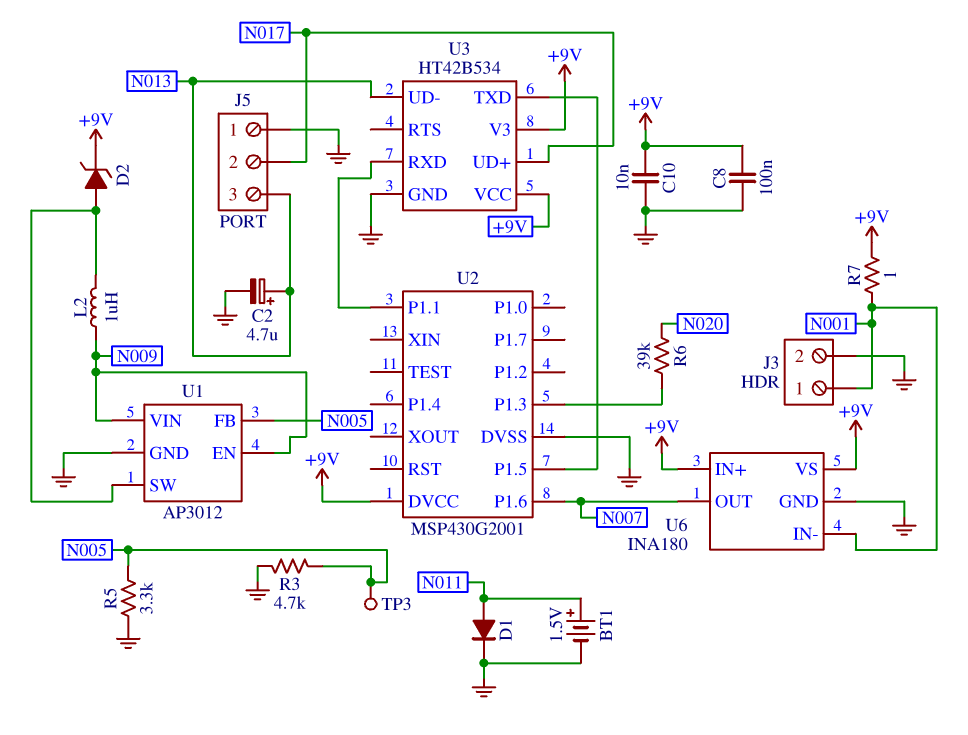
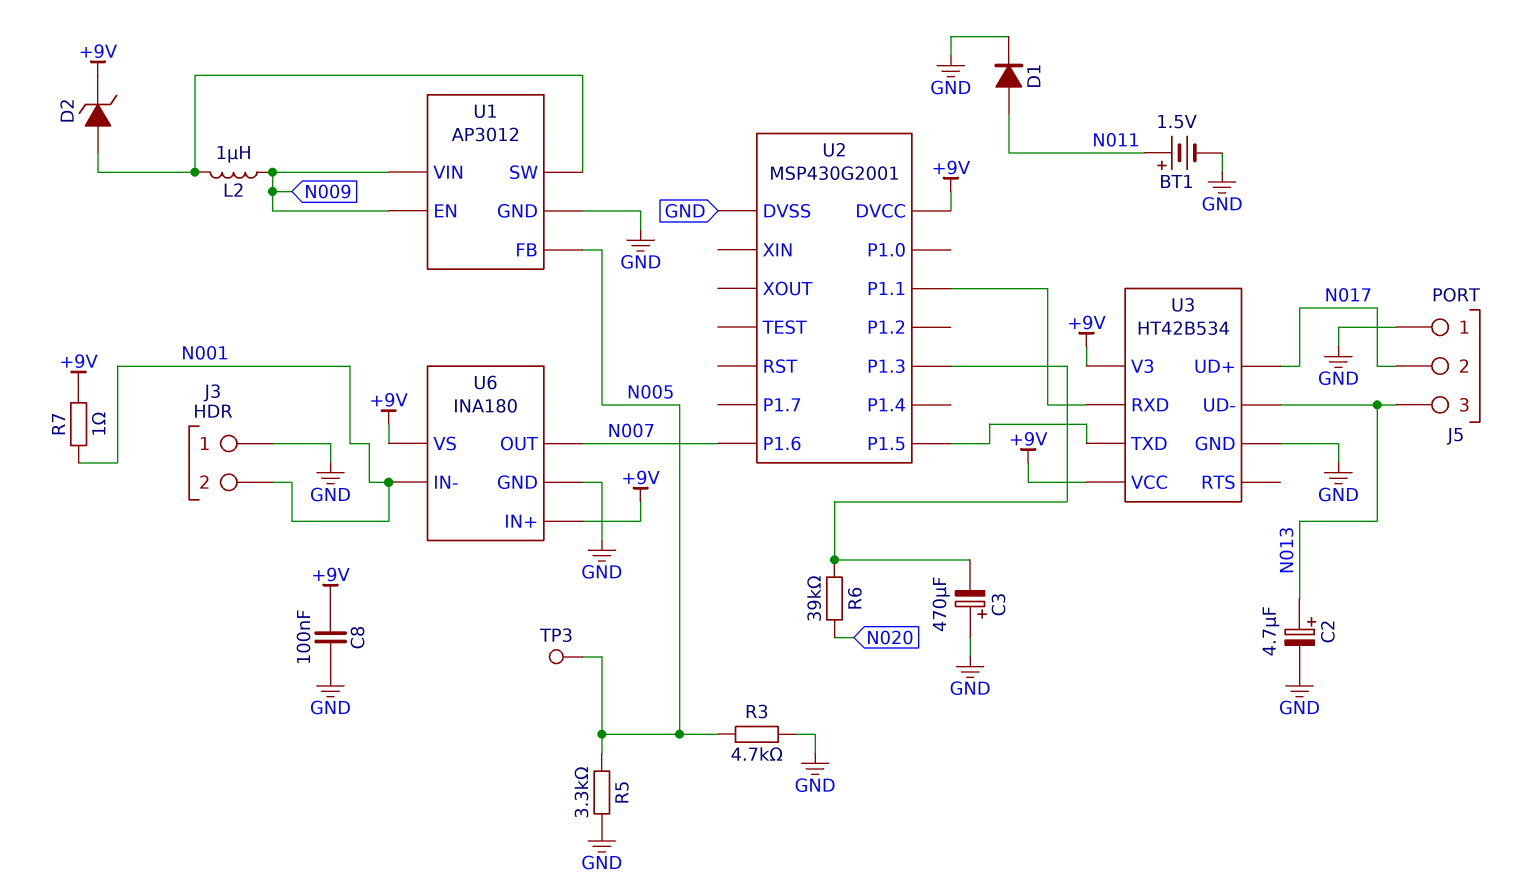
C3: none -> 470uF (plus GND, minus U2/P1.3)
C10: 10nF (+9V, GND) -> none
J3 pin 1: N001 -> GND
J3 pin 2: GND -> N001

